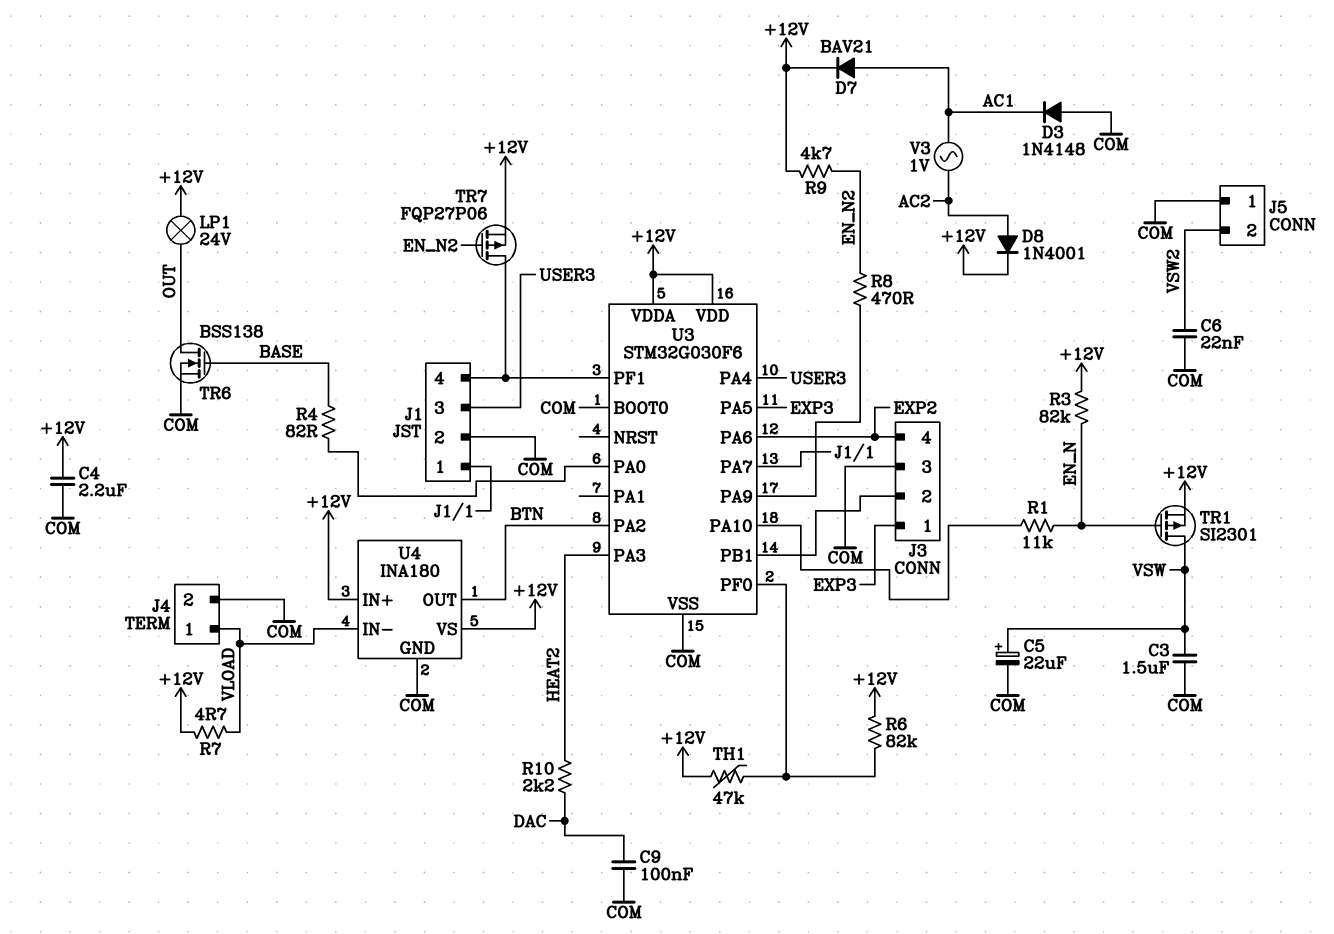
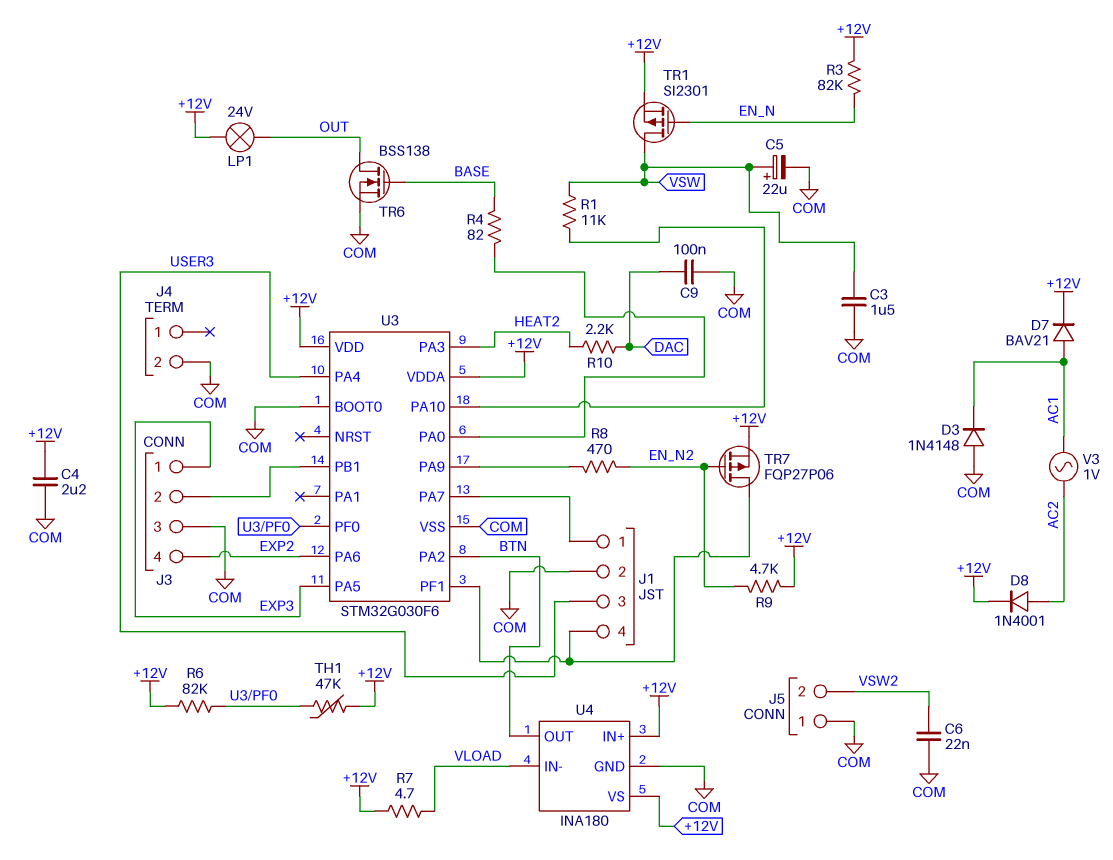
J4 pin 1: VLOAD -> none
R1: 11k (EN_N, U3/PA10) -> 11k (U3/PA10, VSW)

